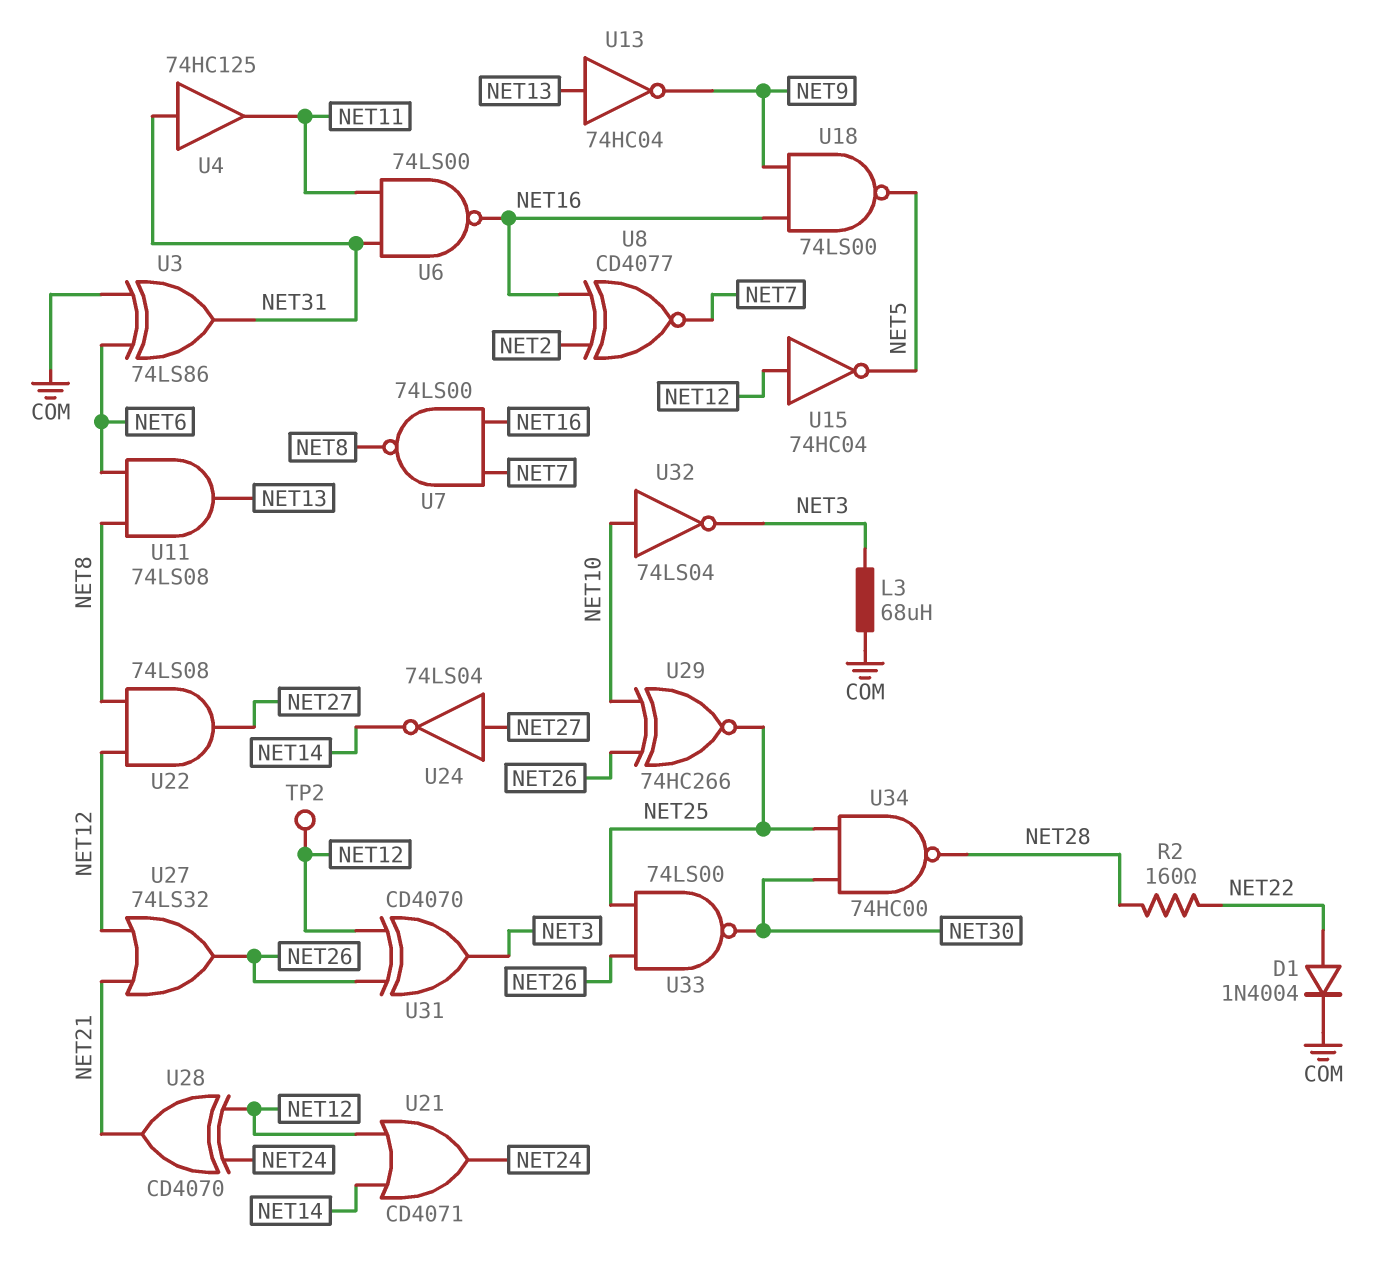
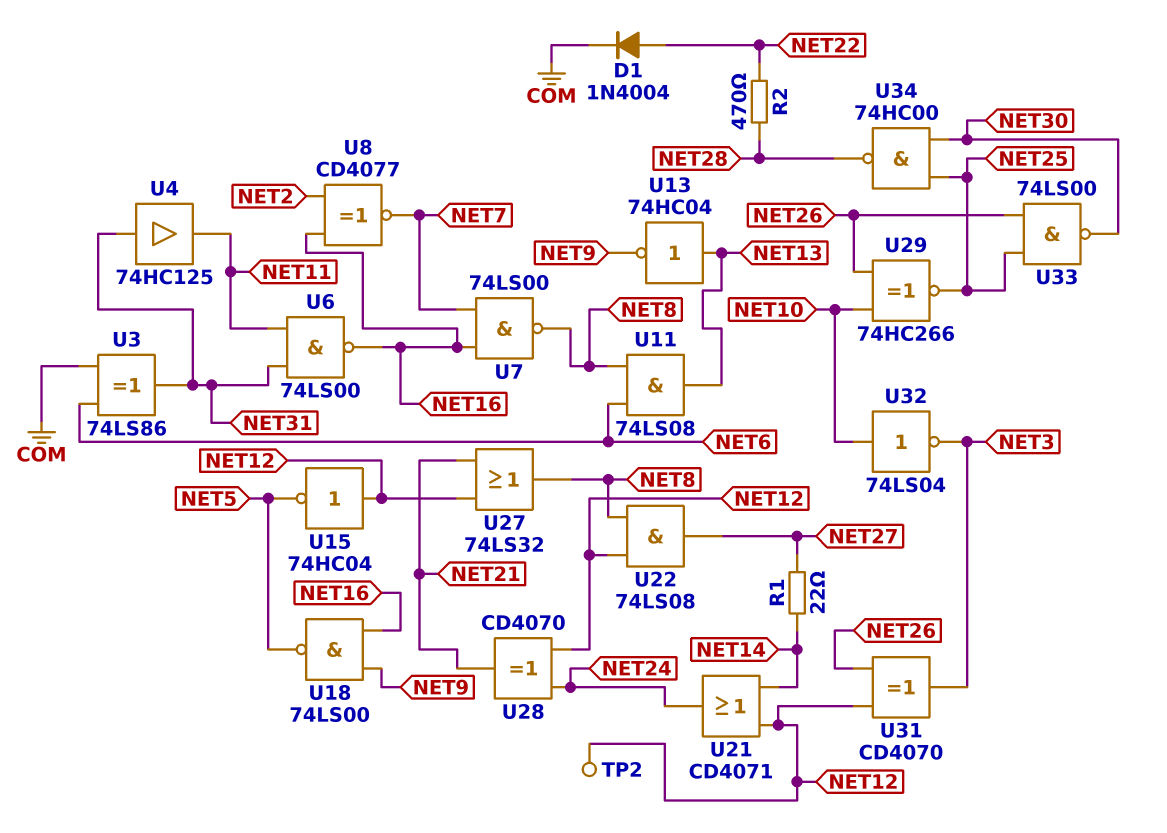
L3: 68uH (COM, NET3) -> none
R1: none -> 22 (NET14, NET27)
R2: 160 (NET22, NET28) -> 470 (NET22, NET28)
U24: NOT 74LS04 (in NET27, out NET14) -> none
U27: OR 74LS32 (in NET12, in NET21, out NET26) -> OR 74LS32 (in NET12, in NET21, out NET8)

